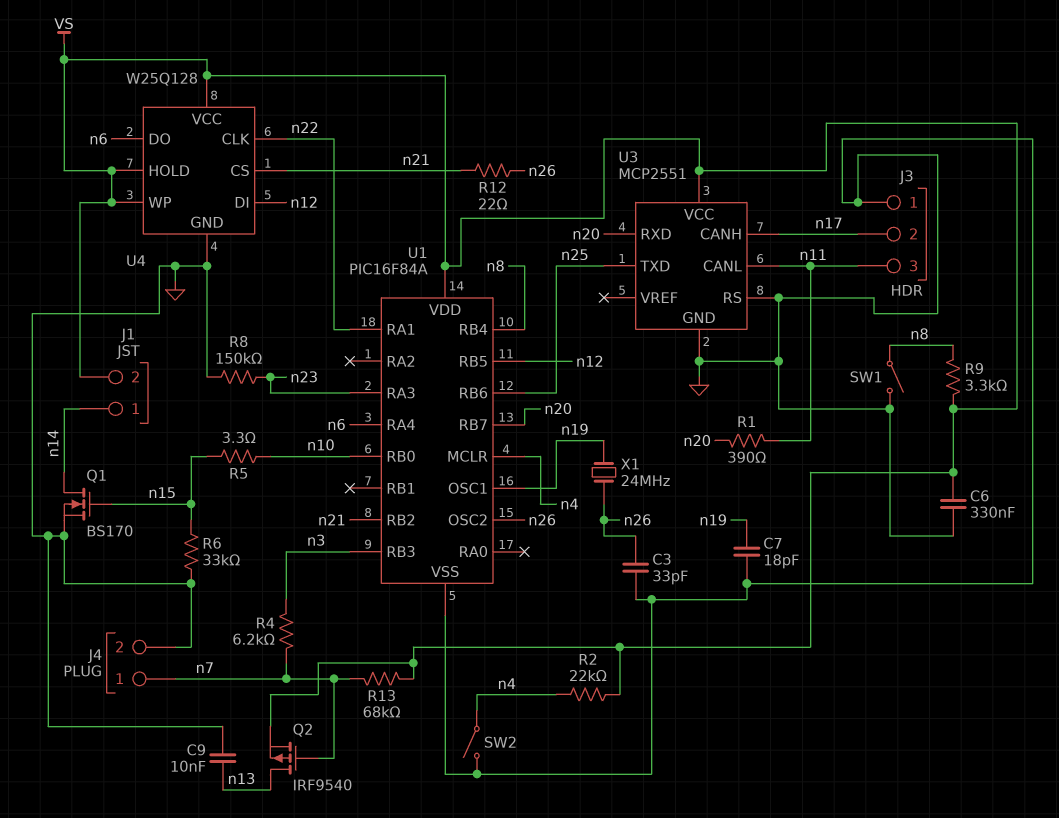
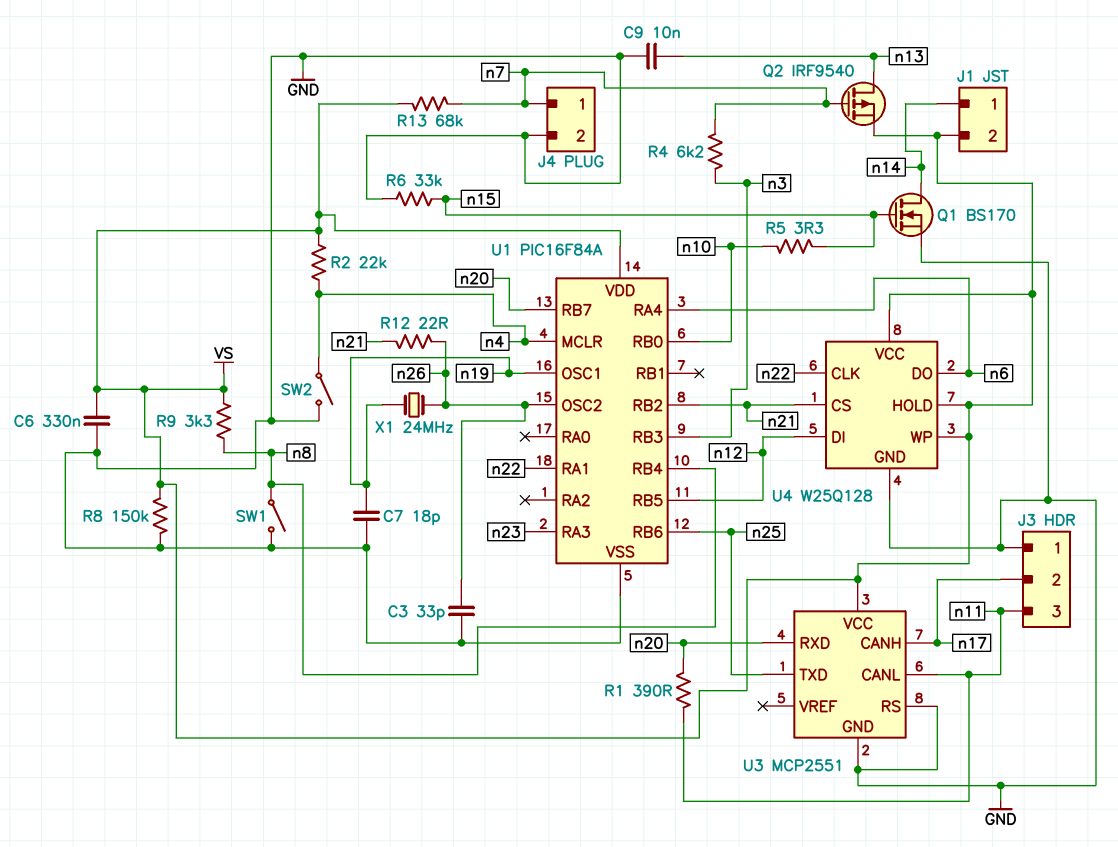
R8: 150k (GND, n23) -> 150k (GND, VS)

